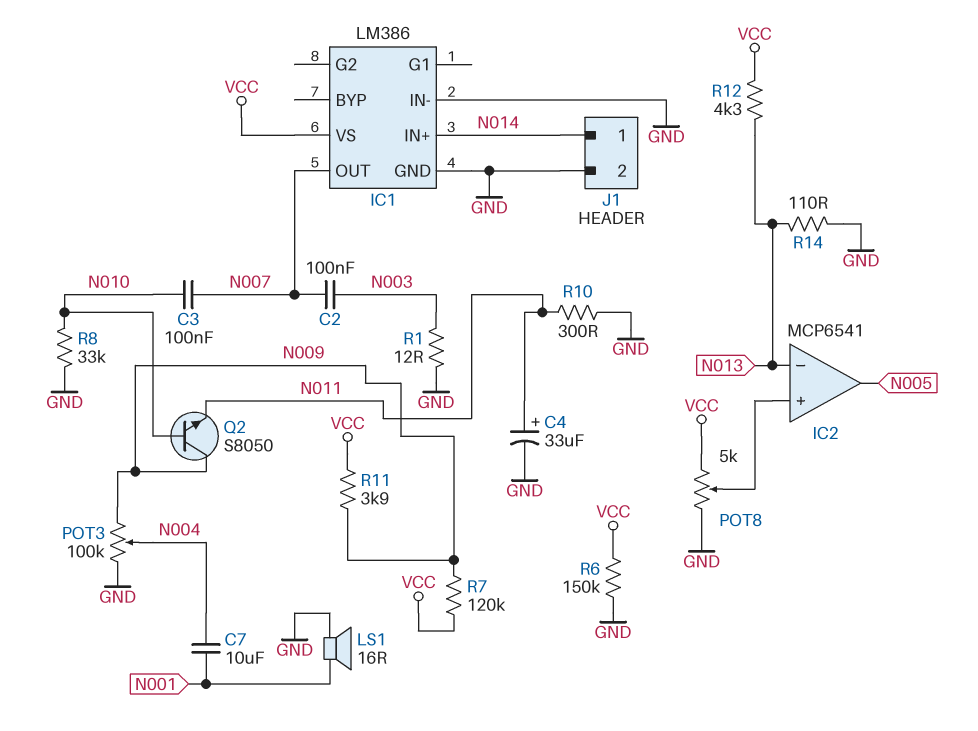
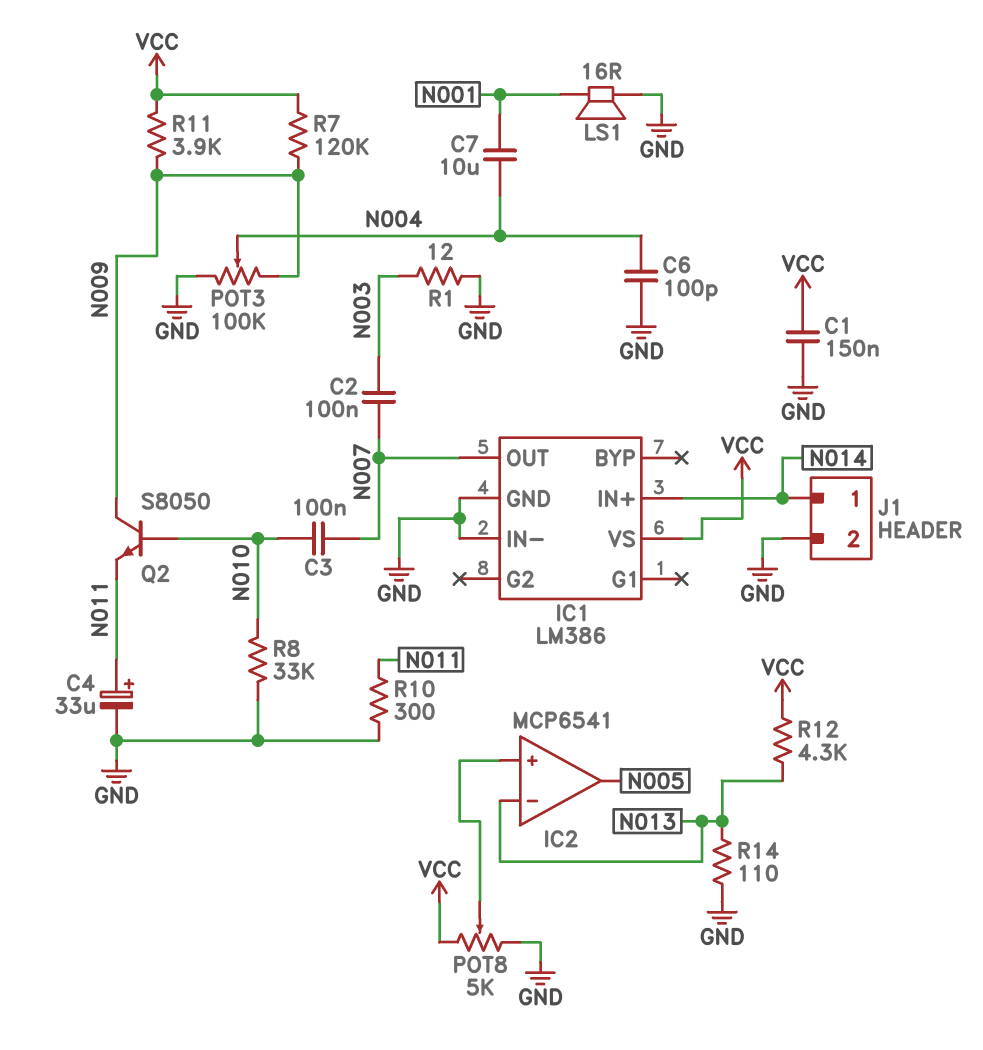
C1: none -> 150nF (GND, VCC)
C6: none -> 100pF (GND, N004)
R6: 150k (GND, VCC) -> none

